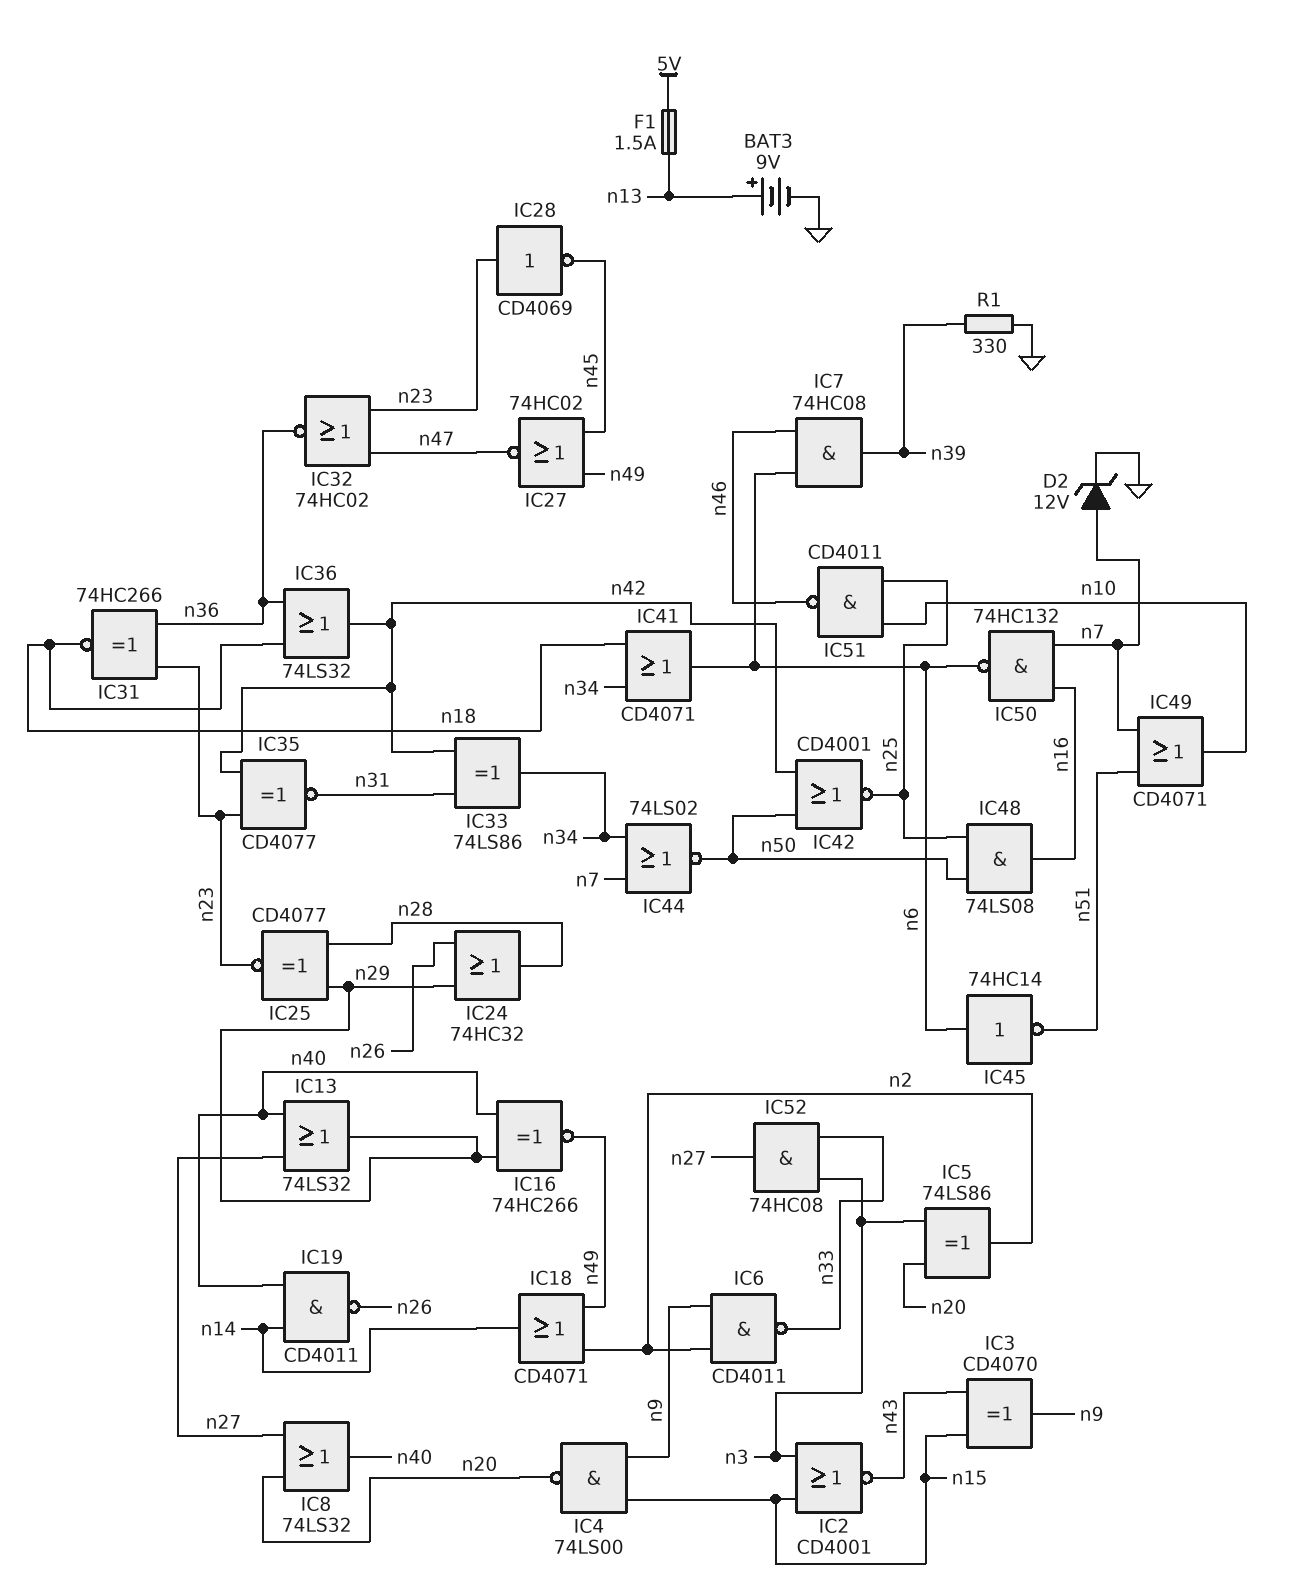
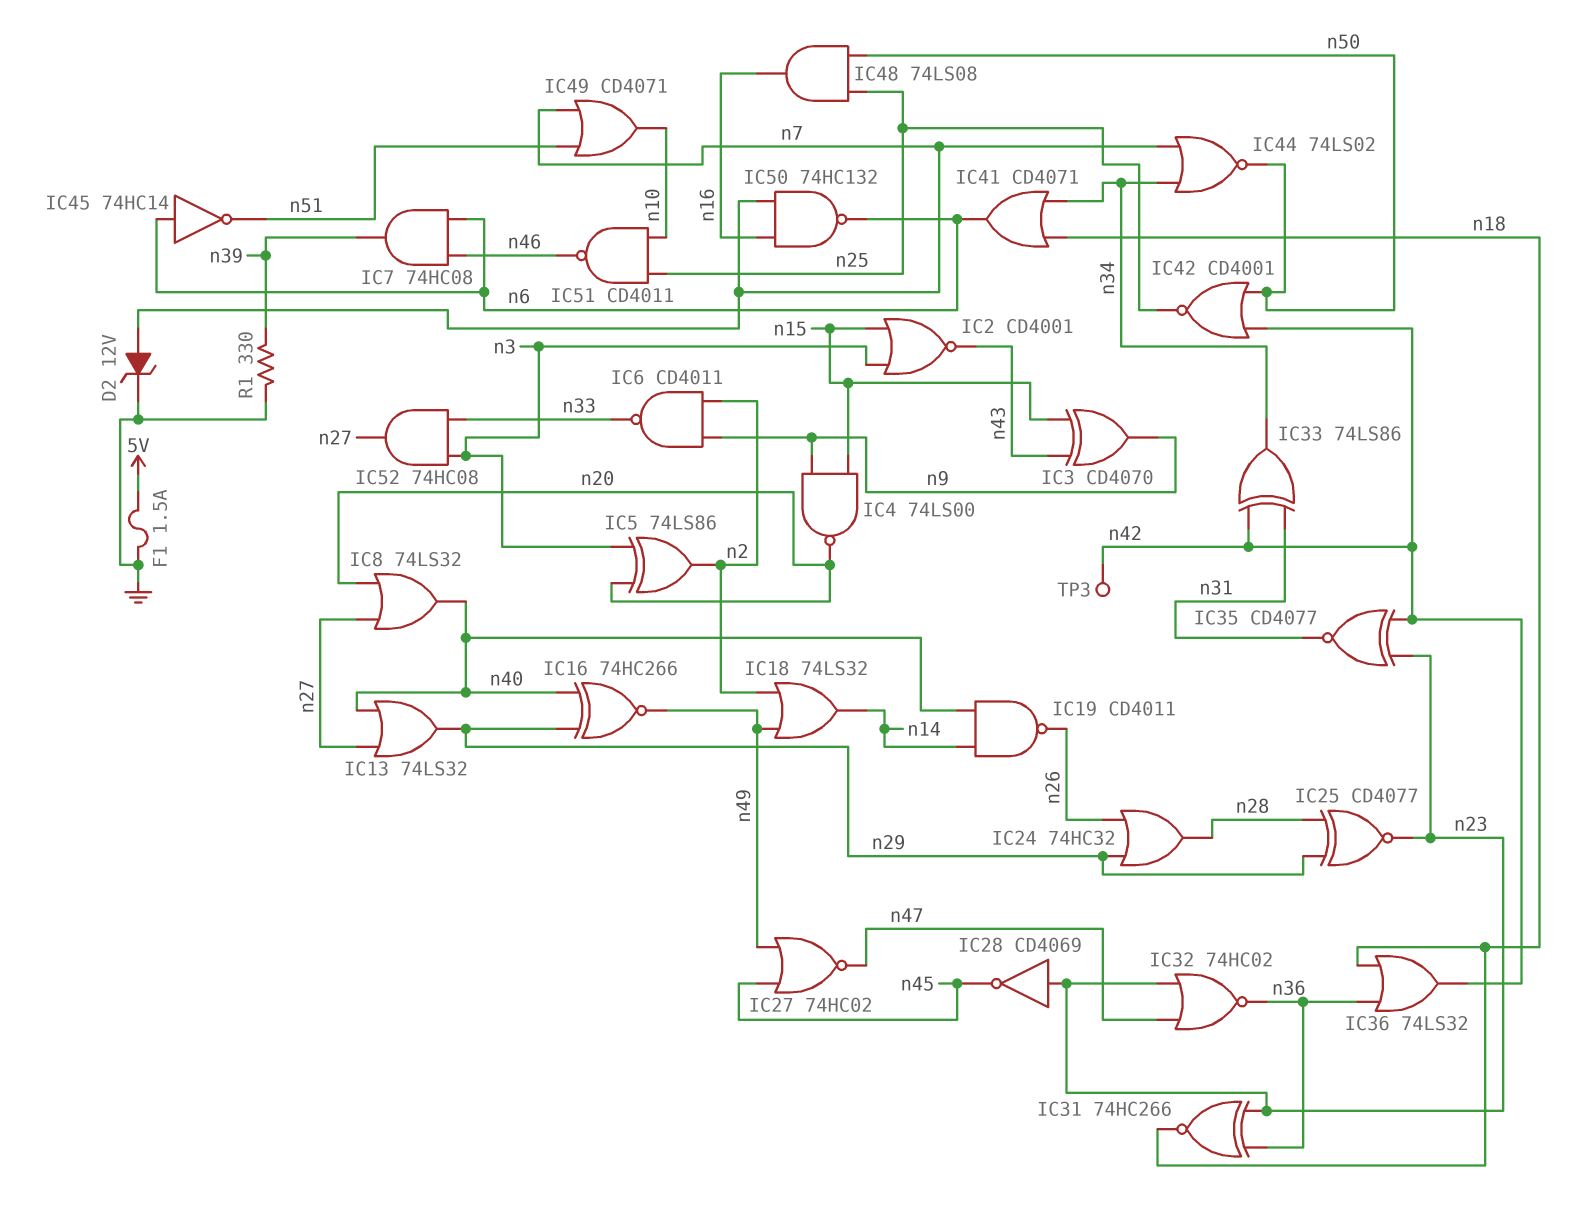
BAT3: 9V (plus n13, minus GND) -> none
F1: 1.5A (5V, n13) -> 1.5A (5V, GND)
IC18: OR CD4071 (in n2, in n49, out n14) -> OR 74LS32 (in n2, in n49, out n14)
TP3: none -> test point (n42)

